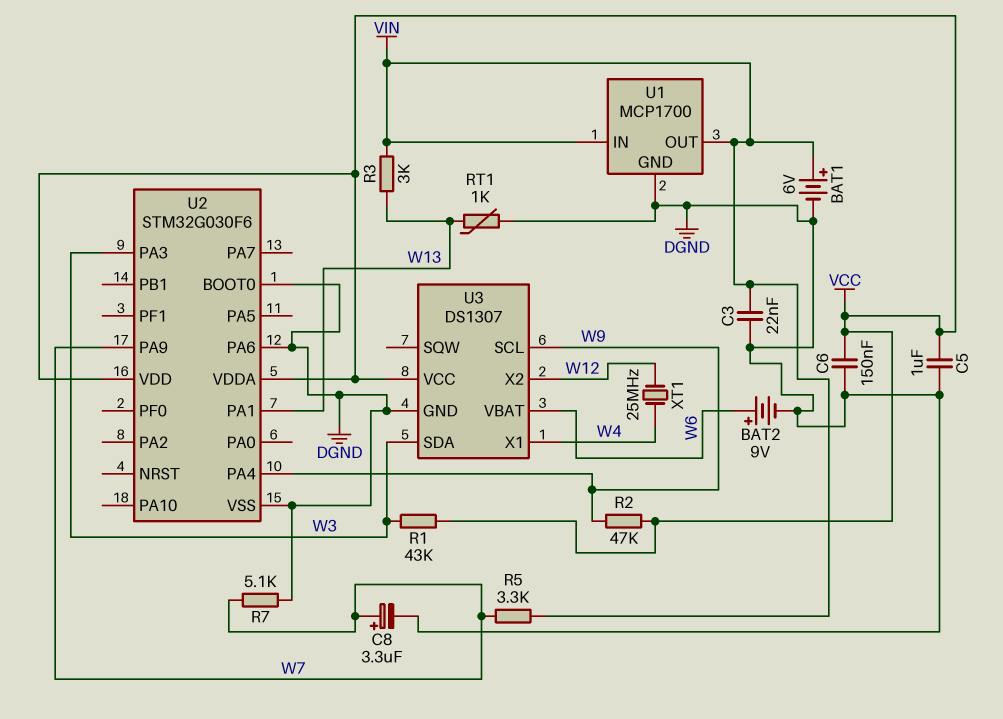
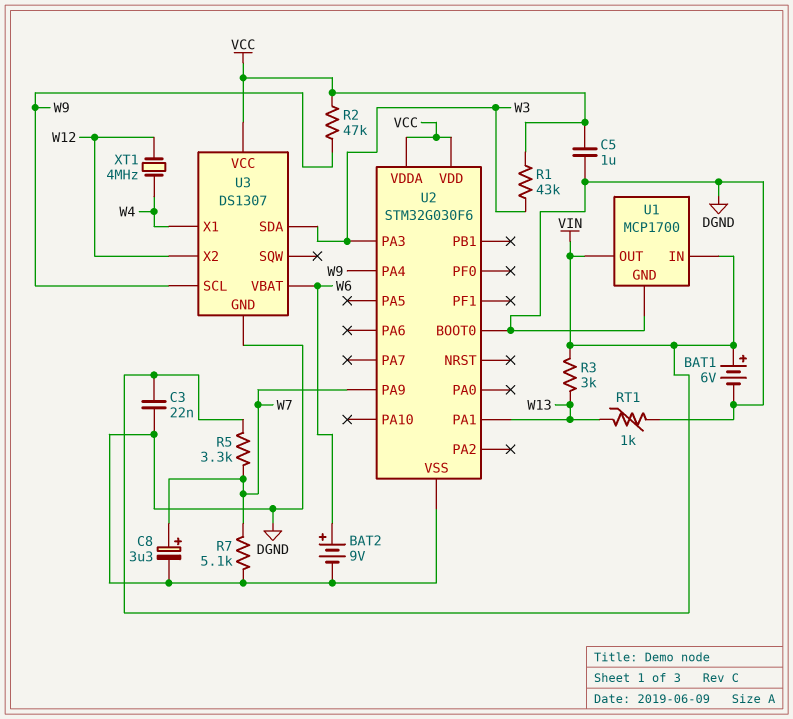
C6: 150nF (DGND, VCC) -> none
U2 pin PA6: DGND -> none
XT1: 25MHz (W4, W12) -> 4MHz (W4, W12)

